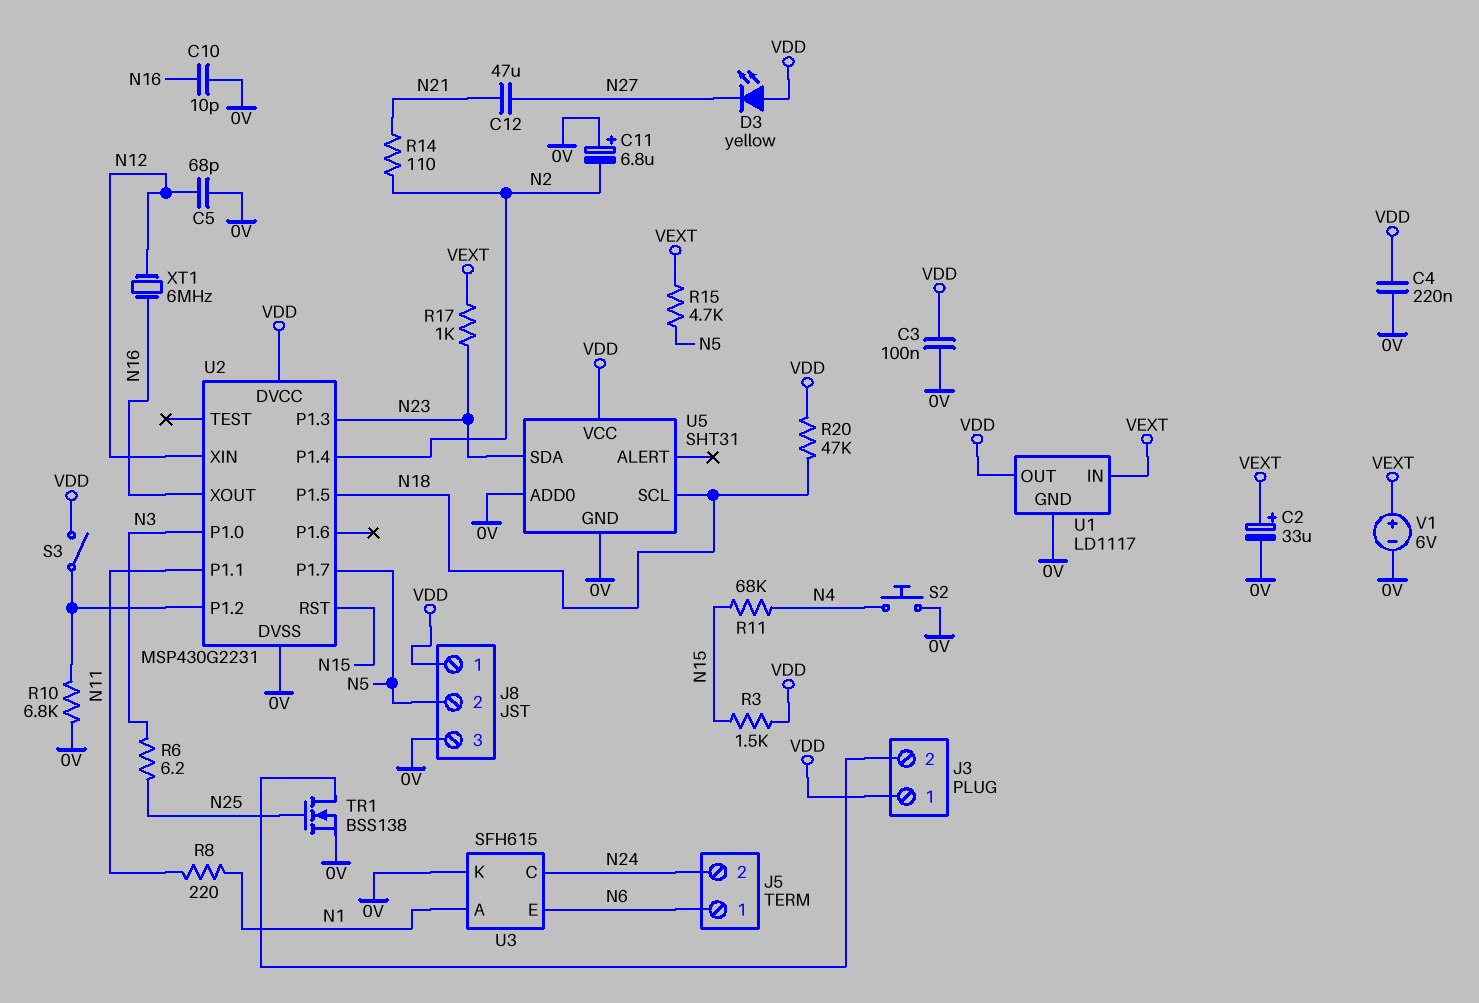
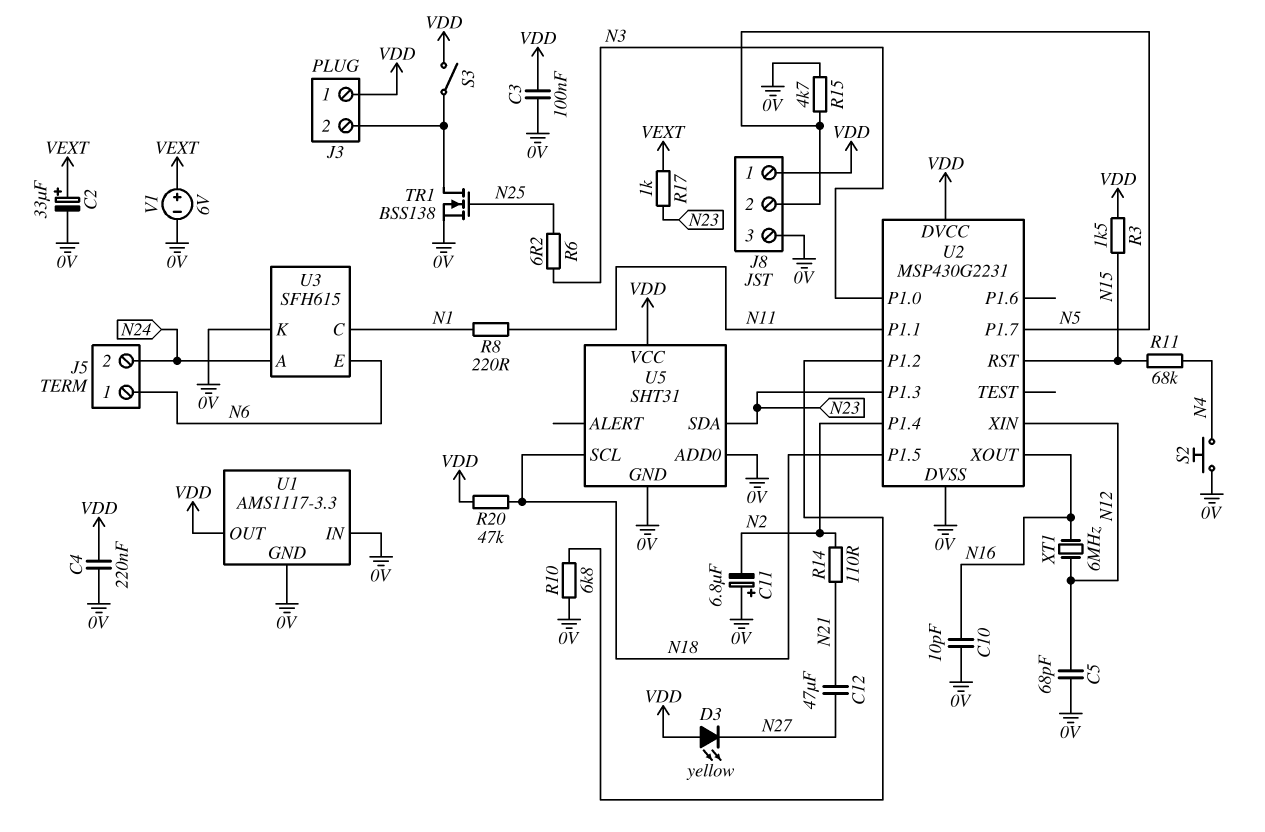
R15: 4.7k (N5, VEXT) -> 4.7k (0V, N5)
S3: switch (U2/P1.2, VDD) -> switch (J3/2, VDD)
U1: LD1117 -> AMS1117-3.3
U1 pin IN: VEXT -> 0V
U3 pin A: N1 -> N24
U3 pin C: N24 -> N1

